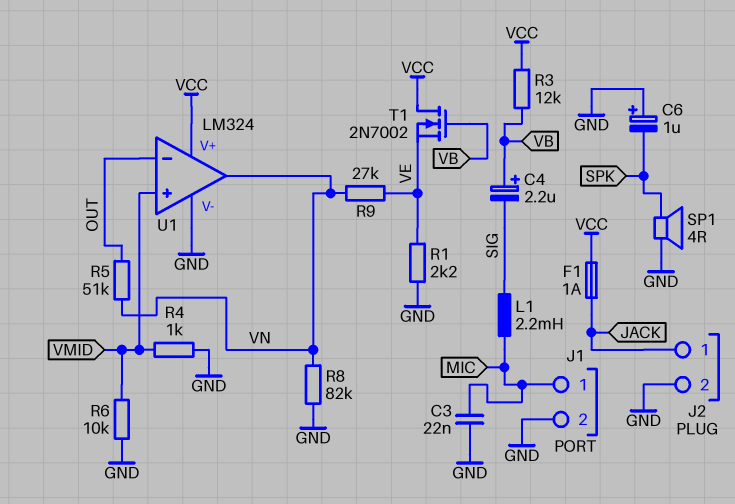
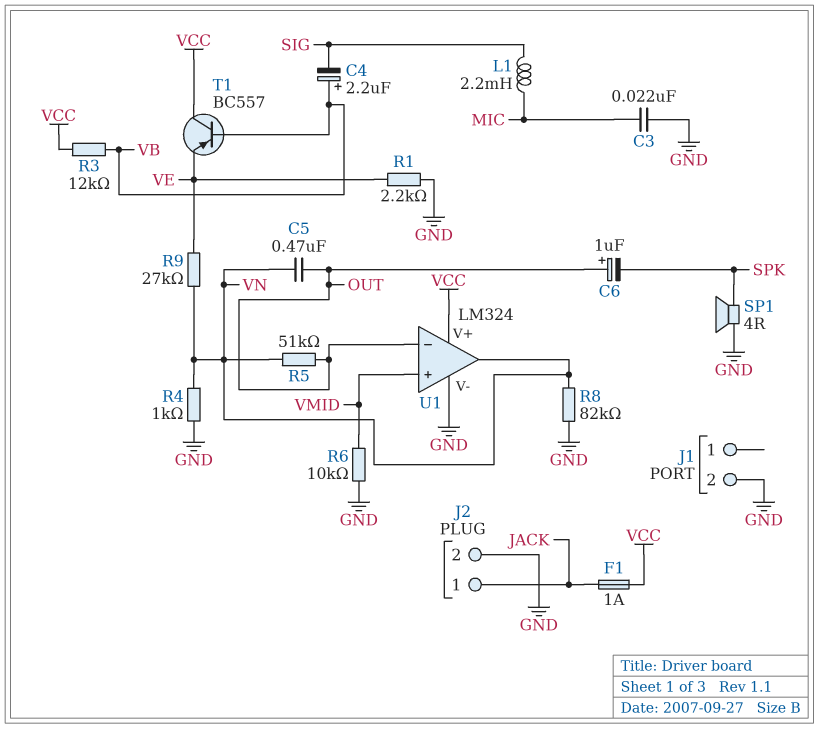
C5: none -> 470nF (OUT, VN)
C6: 1uF (plus GND, minus SPK) -> 1uF (plus OUT, minus SPK)
J1 pin 1: MIC -> none
R4: 1k (GND, VMID) -> 1k (GND, VN)
T1: NMOS 2N7002 (G VB, D VCC, S VE) -> PNP BC557 (B VB, C VCC, E VE)

